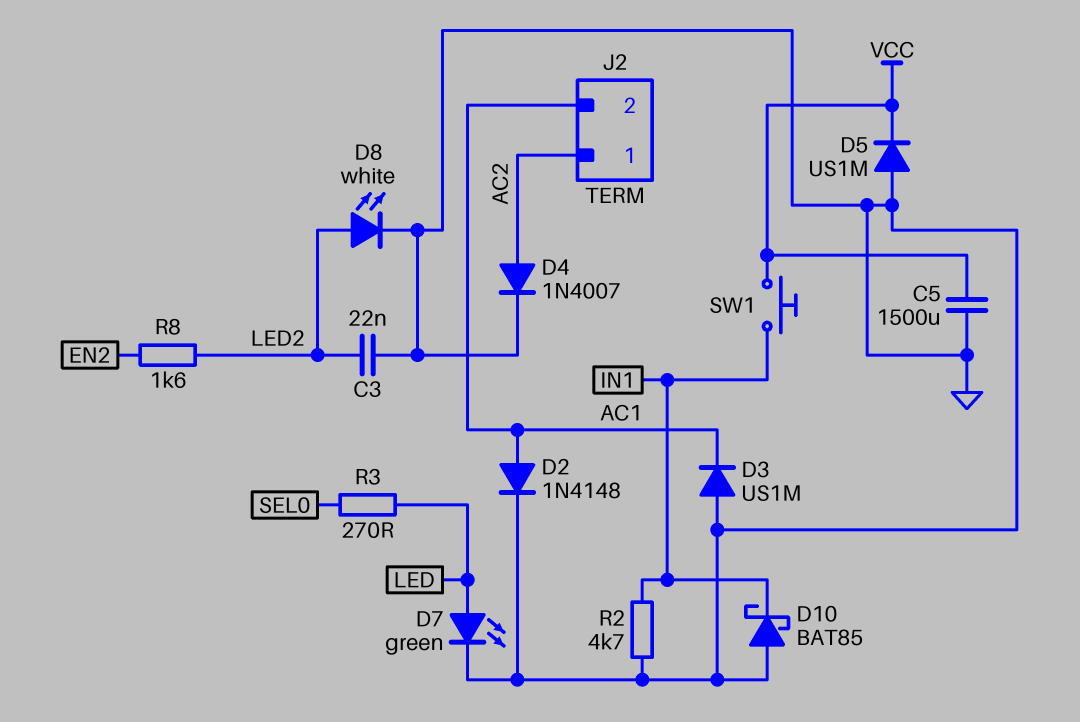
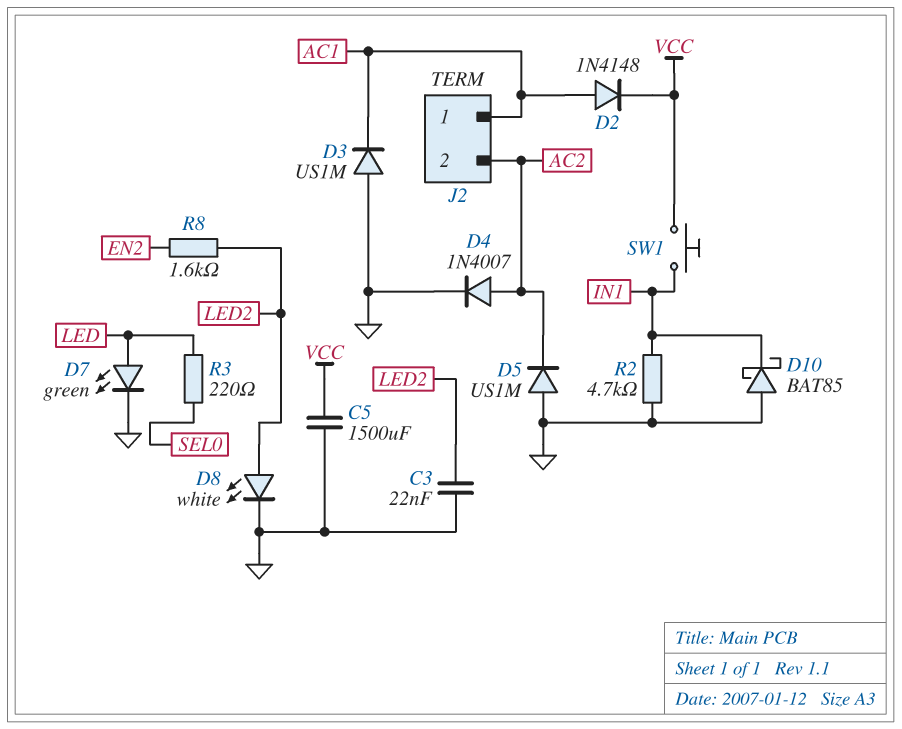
D2: diode 1N4148 (A AC1, K GND) -> diode 1N4148 (A AC1, K VCC)
D5: diode US1M (A GND, K VCC) -> diode US1M (A GND, K AC2)
J2 pin 1: AC2 -> AC1
J2 pin 2: AC1 -> AC2
R3: 270 (LED, SEL0) -> 220 (LED, SEL0)

